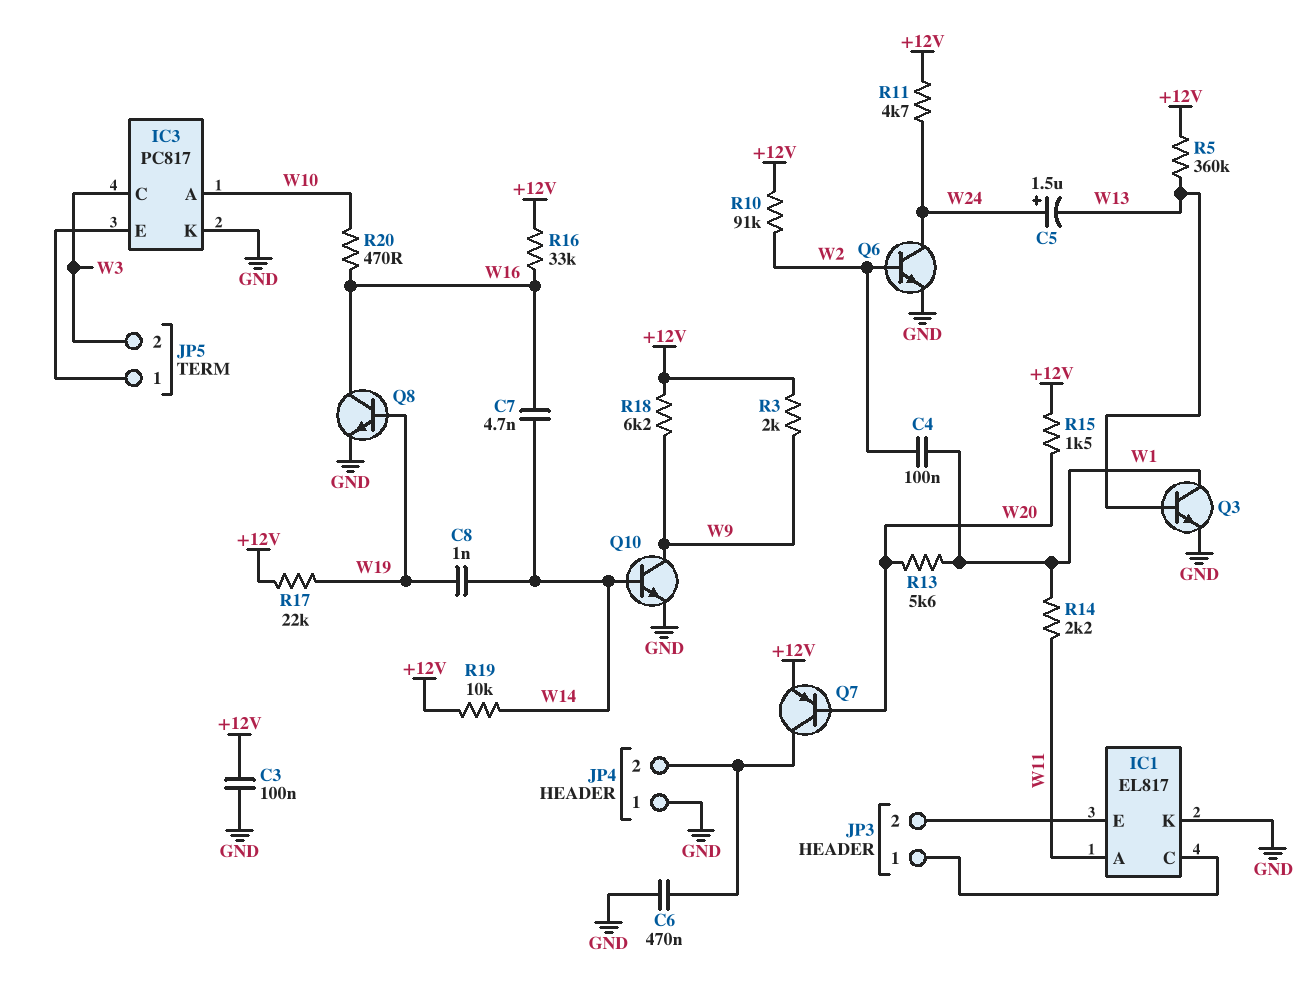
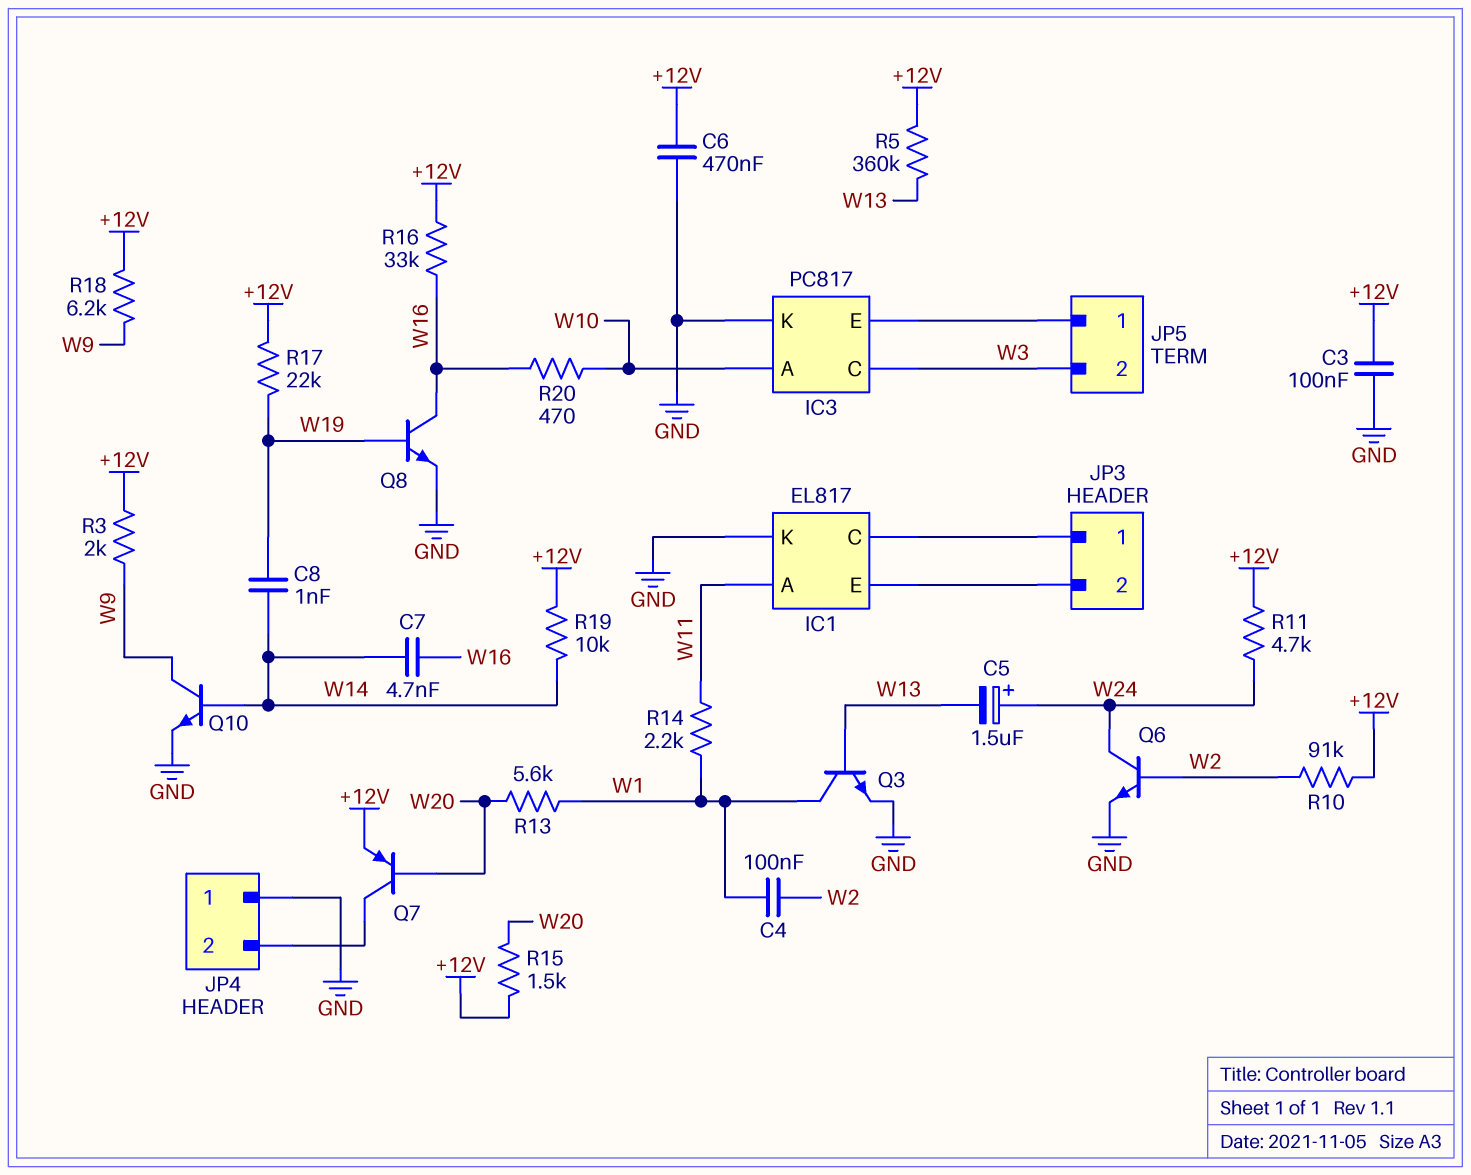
C6: 470nF (GND, JP4/2) -> 470nF (+12V, GND)

